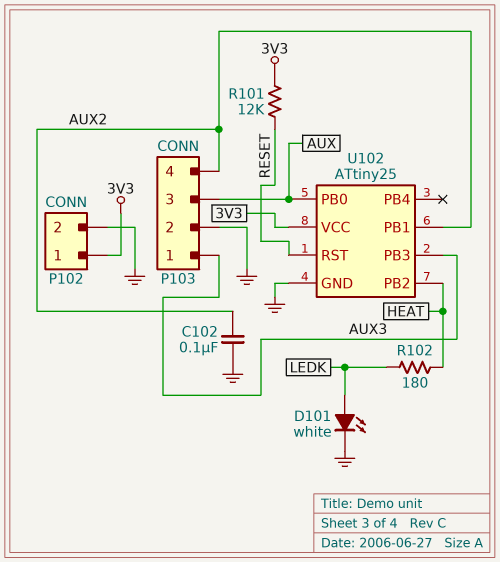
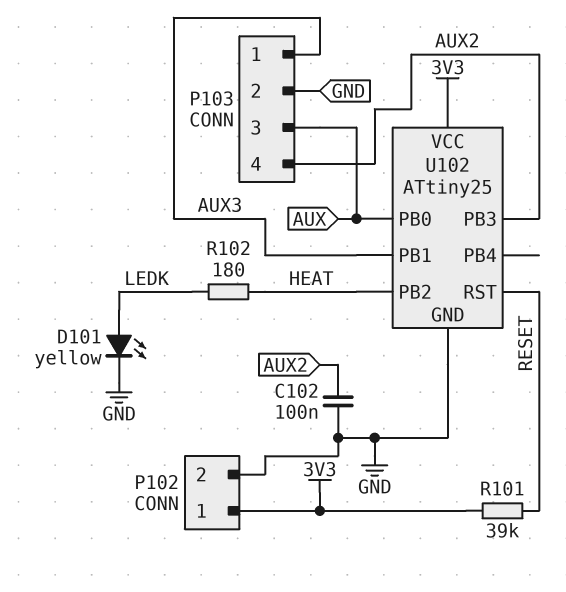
D101: LED white (A LEDK, K GND) -> LED yellow (A LEDK, K GND)
R101: 12k (3V3, RESET) -> 39k (3V3, RESET)
U102 pin PB1: AUX2 -> AUX3
U102 pin PB3: AUX3 -> AUX2

